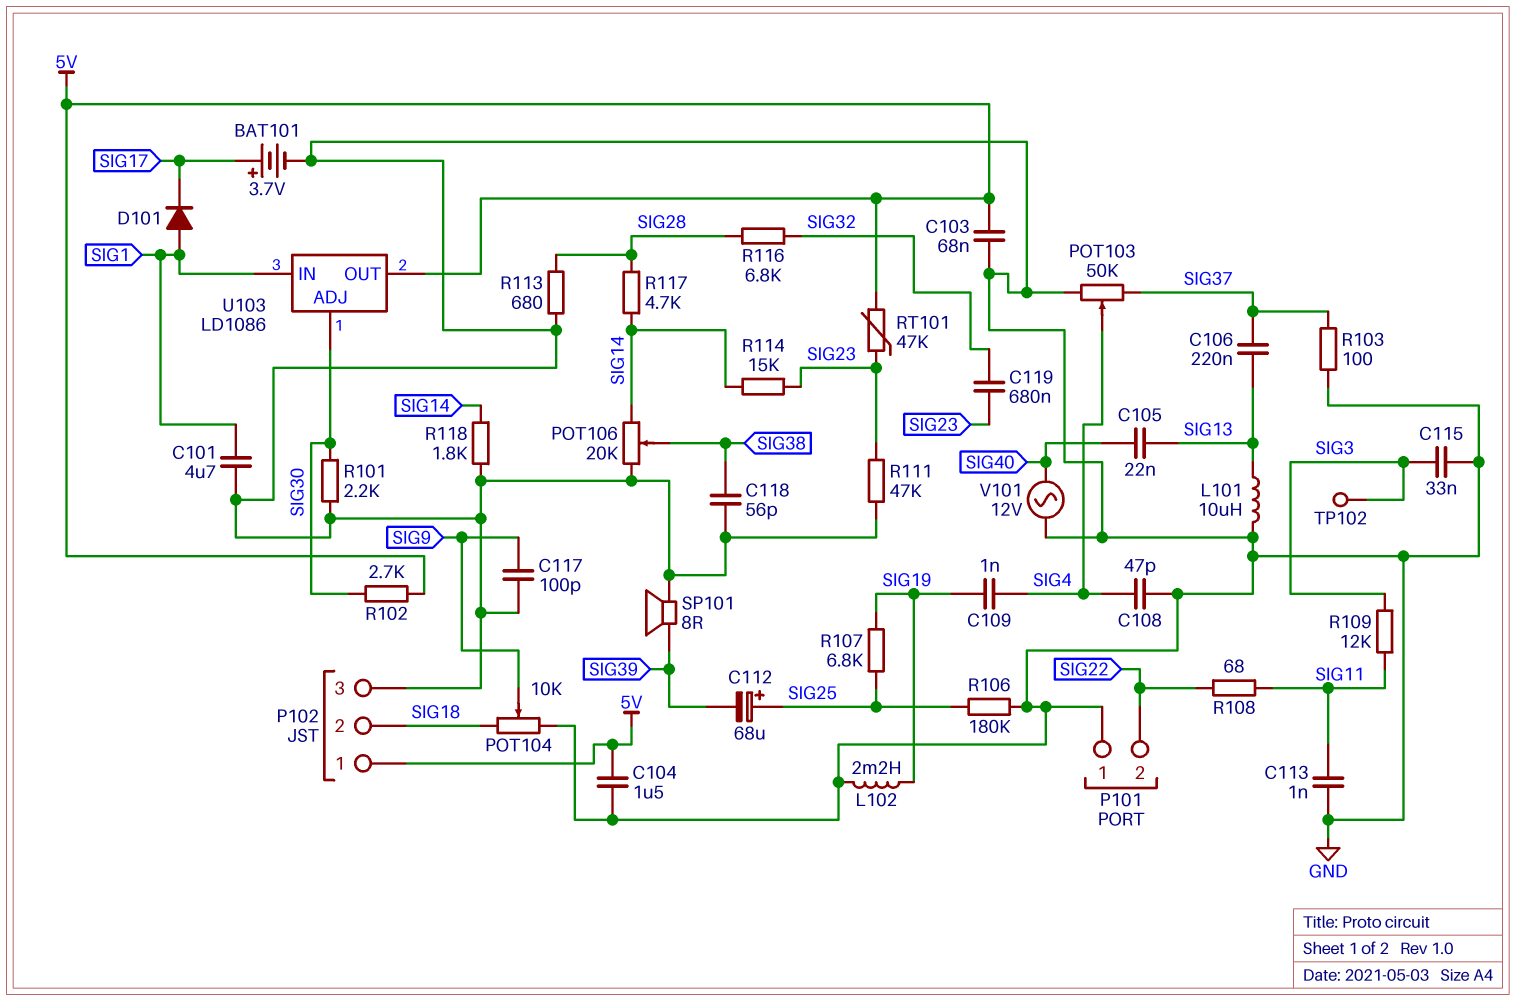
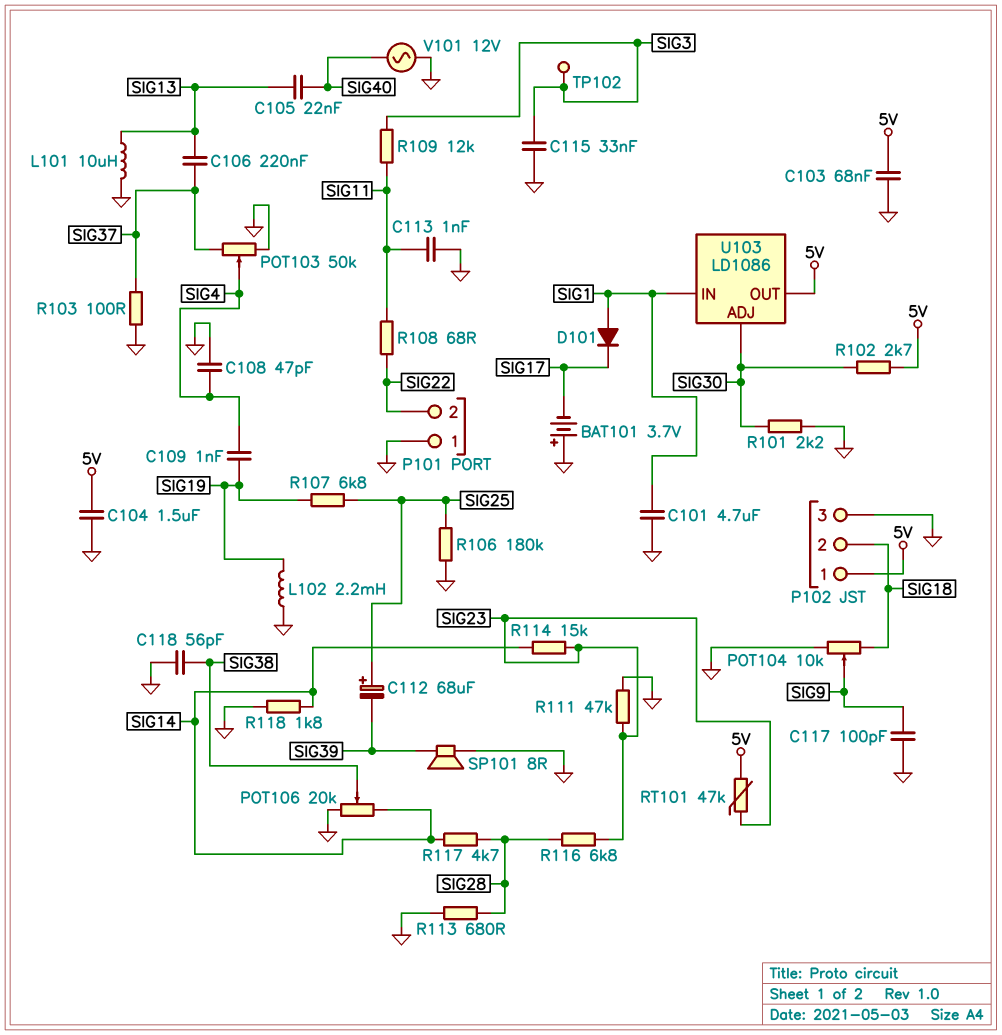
BAT101: 3.7V (plus SIG17, minus GND) -> 3.7V (plus GND, minus SIG17)
C119: 680nF (SIG23, SIG32) -> none
R116: 6.8k (SIG28, SIG32) -> 6.8k (SIG23, SIG28)

